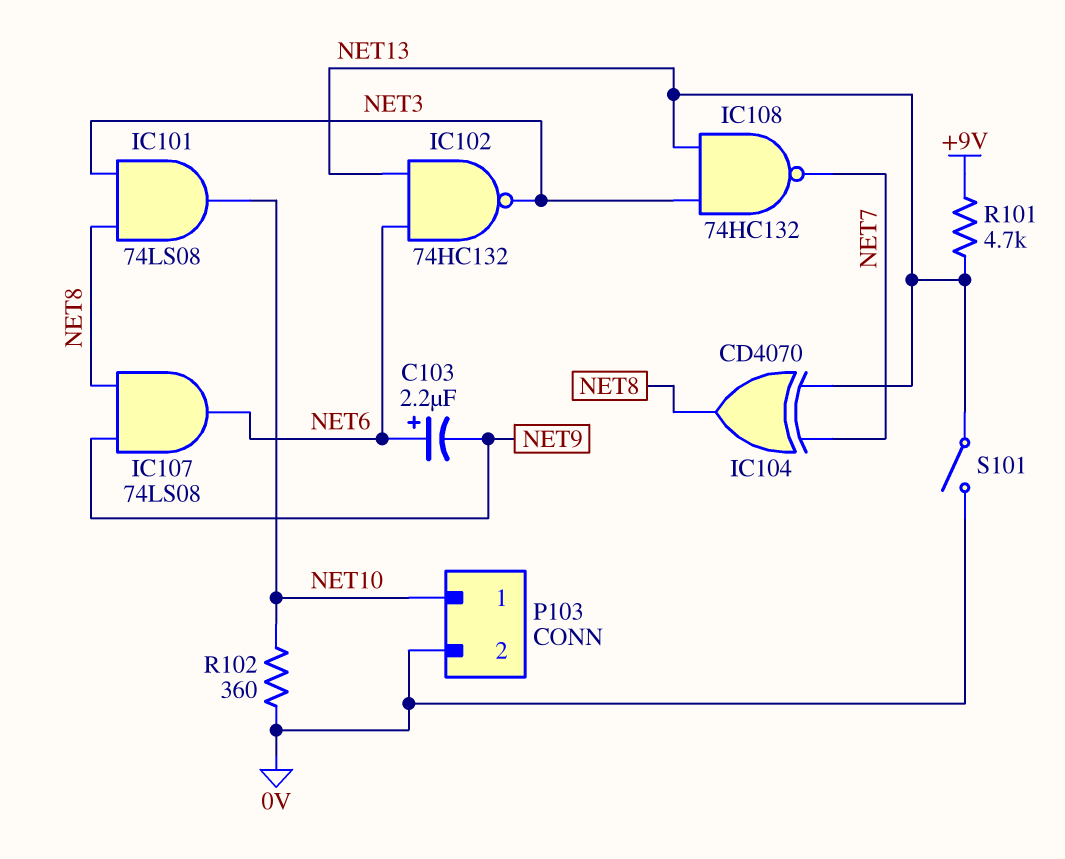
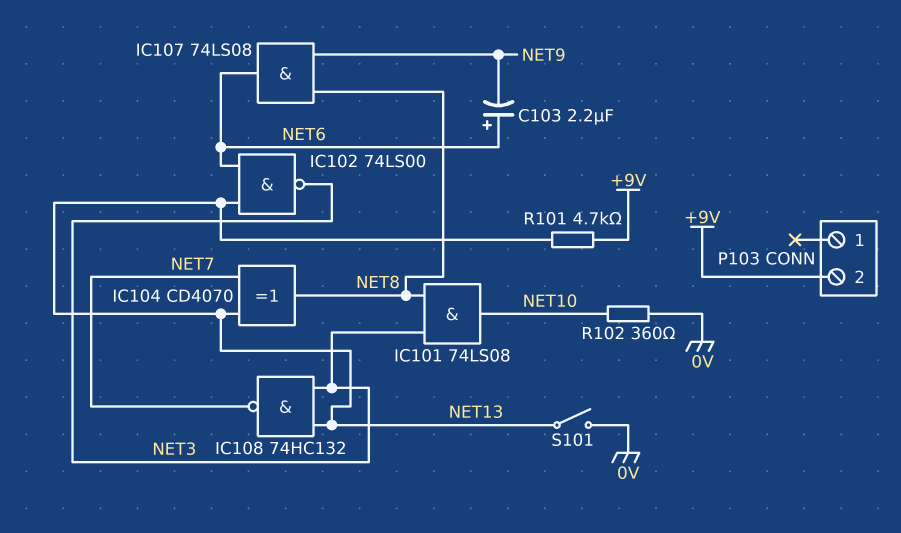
IC102: NAND 74HC132 (in NET6, in NET13, out NET3) -> NAND 74LS00 (in NET6, in NET13, out NET3)
P103 pin 1: NET10 -> none
P103 pin 2: 0V -> +9V

